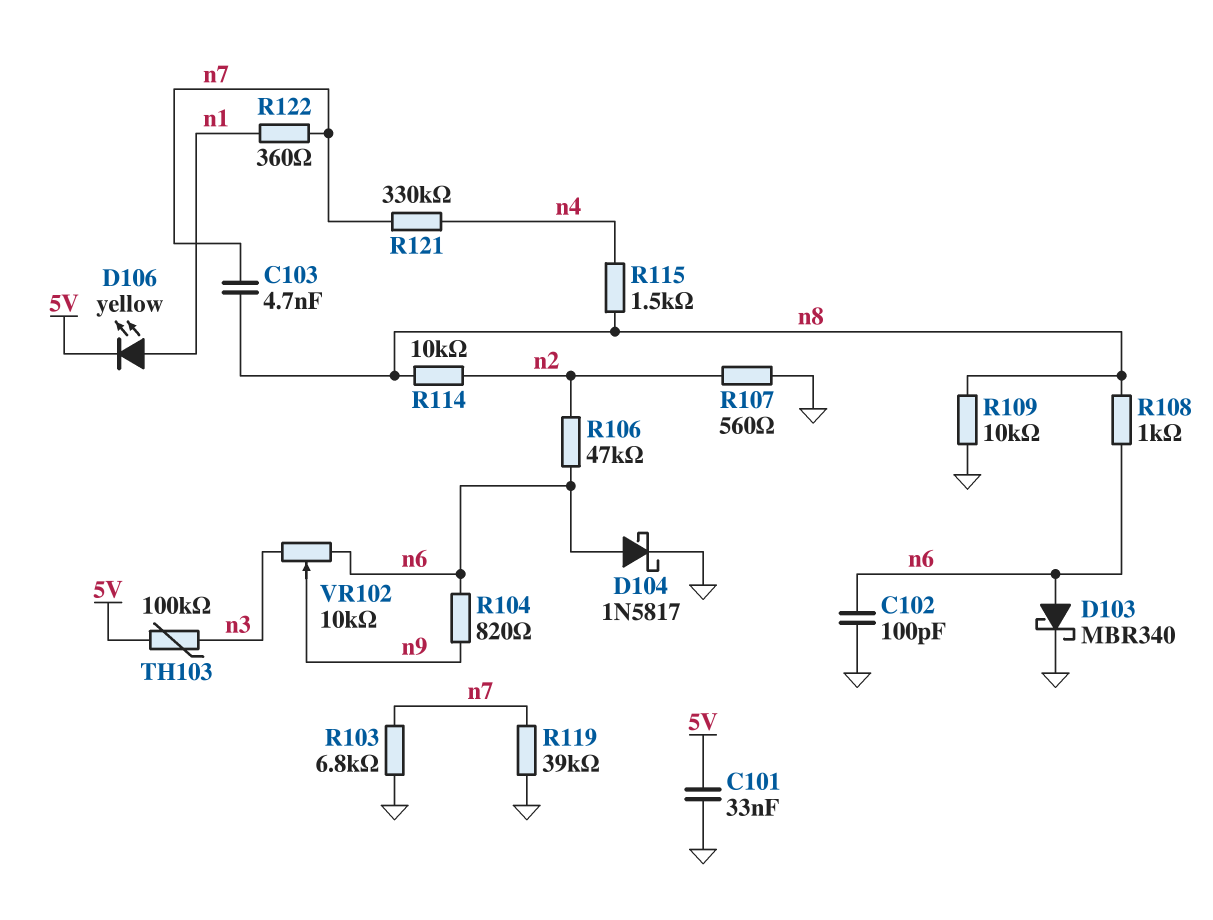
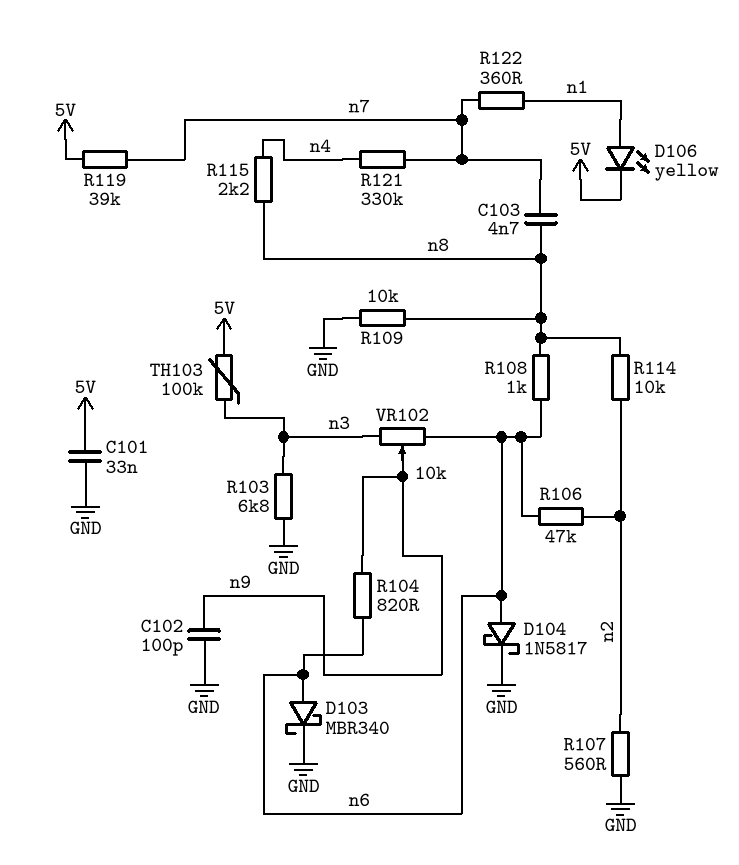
C102: 100pF (GND, n6) -> 100pF (GND, n9)
R103: 6.8k (GND, n7) -> 6.8k (GND, n3)
R115: 1.5k (n4, n8) -> 2.2k (n4, n8)
R119: 39k (GND, n7) -> 39k (5V, n7)

